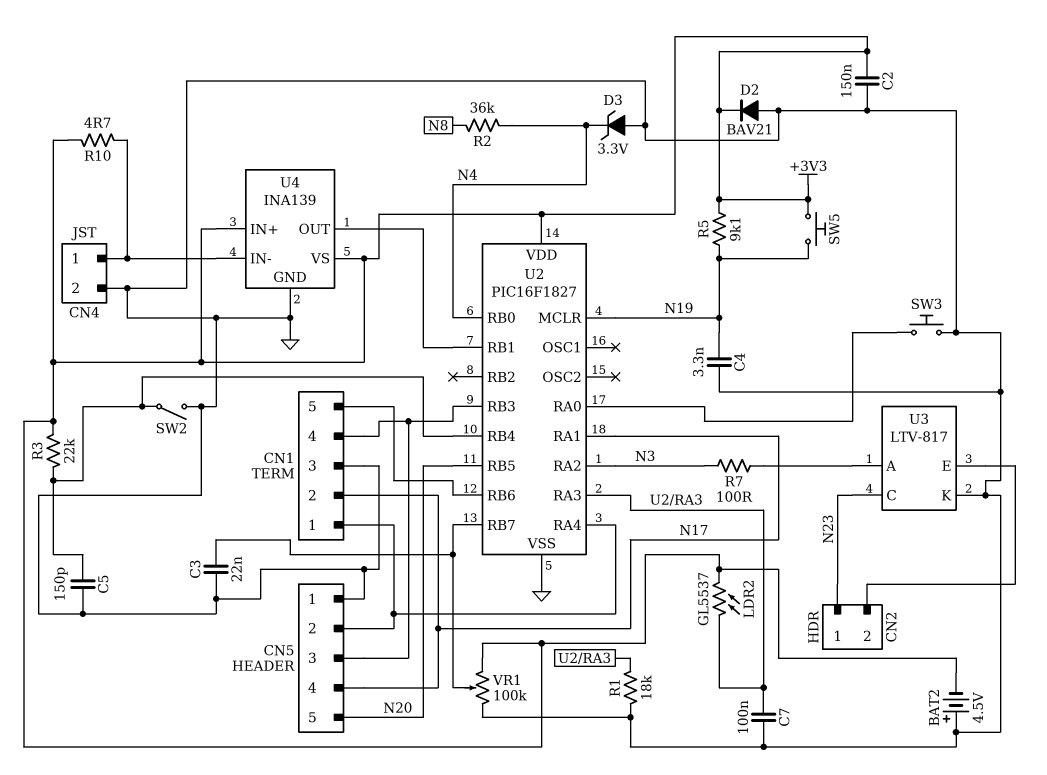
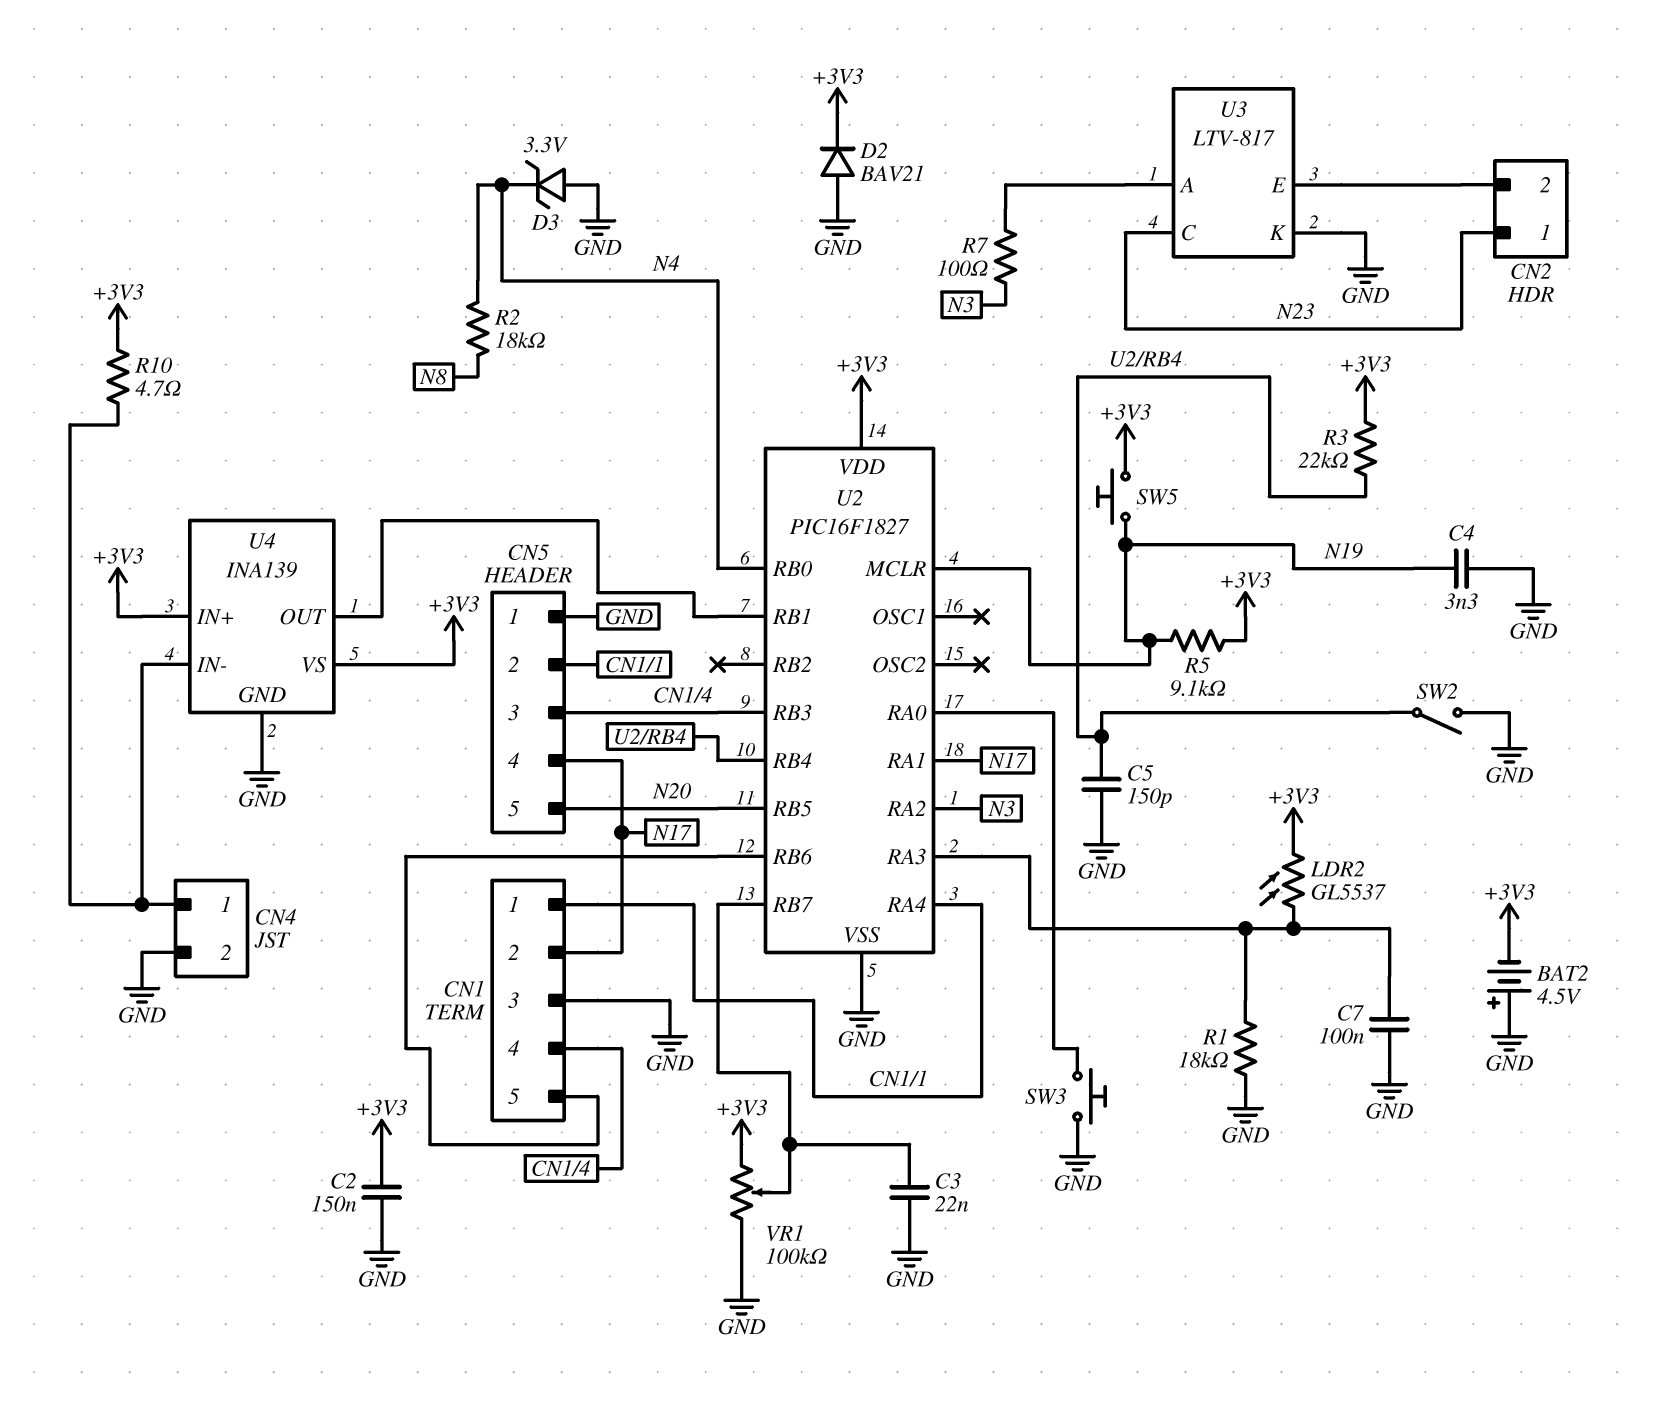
R2: 36k (N4, N8) -> 18k (N4, N8)

